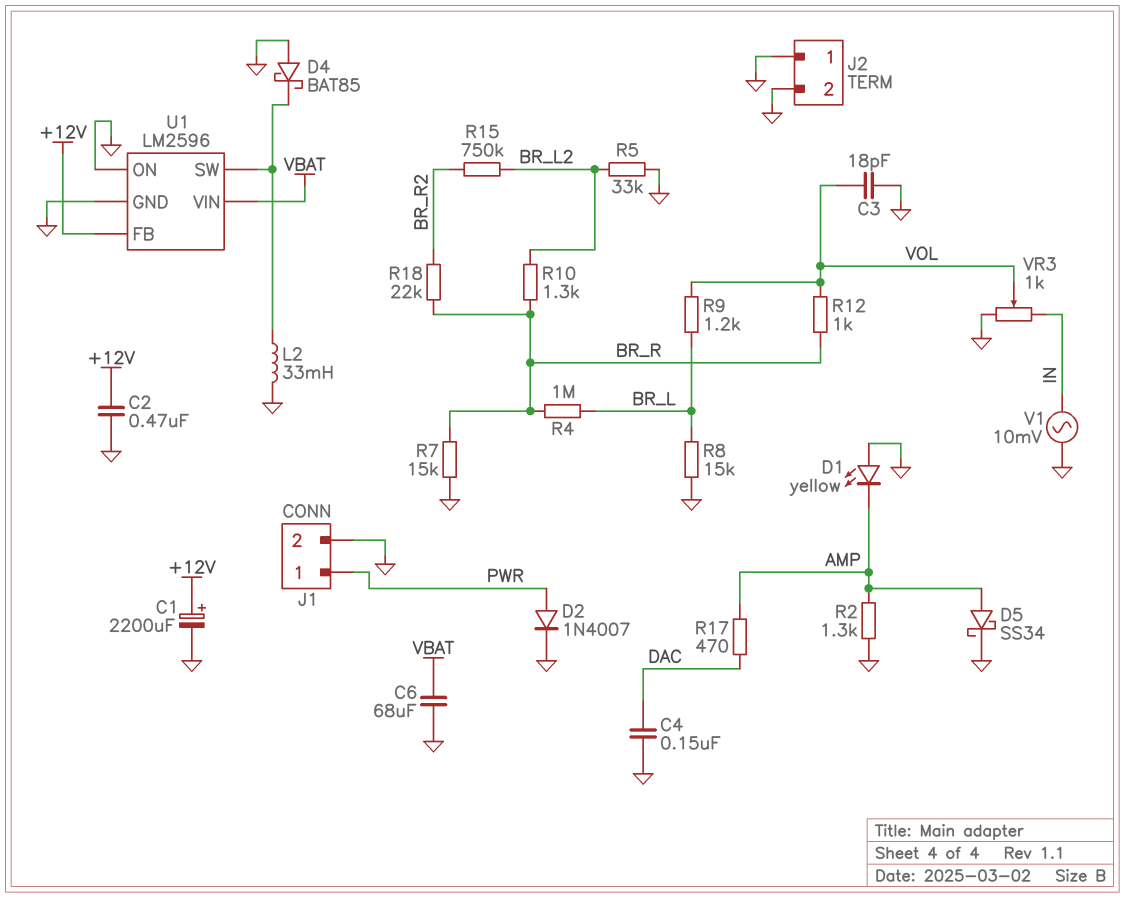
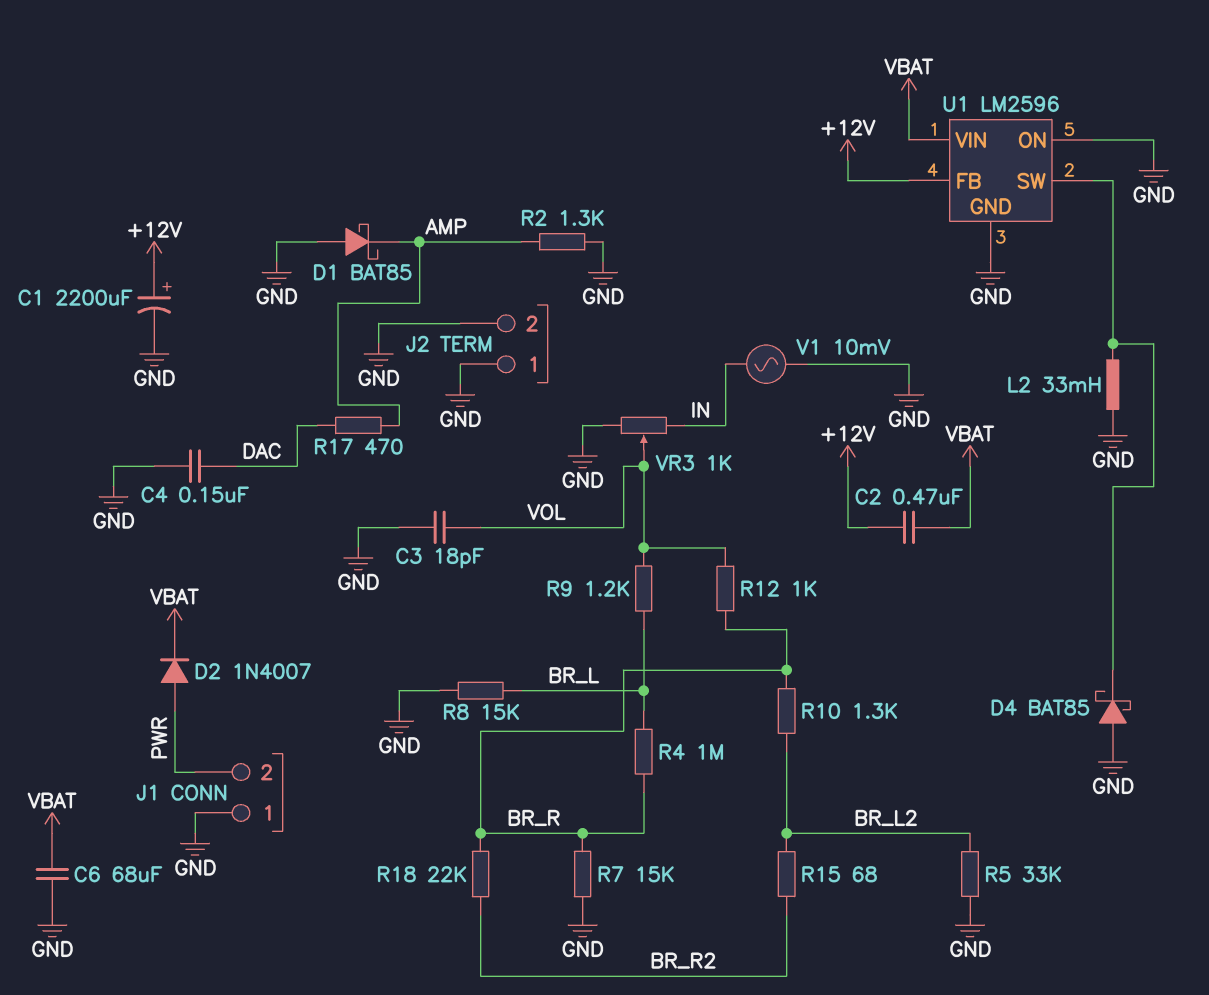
C2: 470nF (+12V, GND) -> 470nF (+12V, VBAT)
D1: LED yellow (A GND, K AMP) -> schottky BAT85 (A GND, K AMP)
D2: diode 1N4007 (A PWR, K GND) -> diode 1N4007 (A PWR, K VBAT)
D5: schottky SS34 (A AMP, K GND) -> none
J1 pin 1: PWR -> GND
J1 pin 2: GND -> PWR
R15: 750k (BR_L2, BR_R2) -> 68 (BR_L2, BR_R2)

